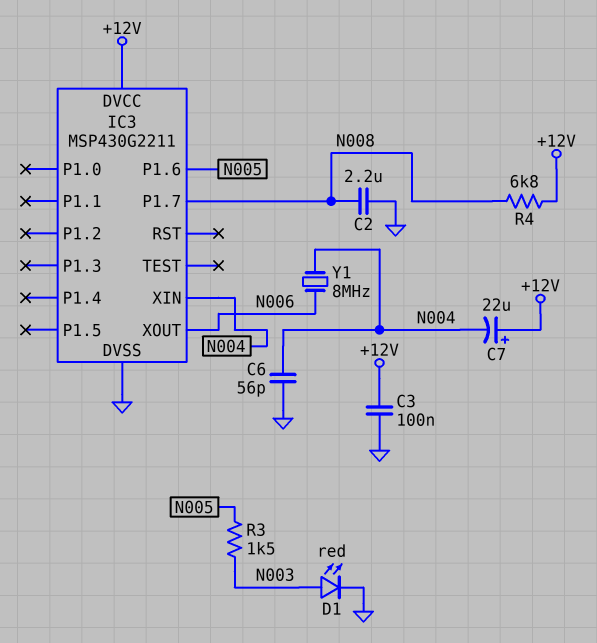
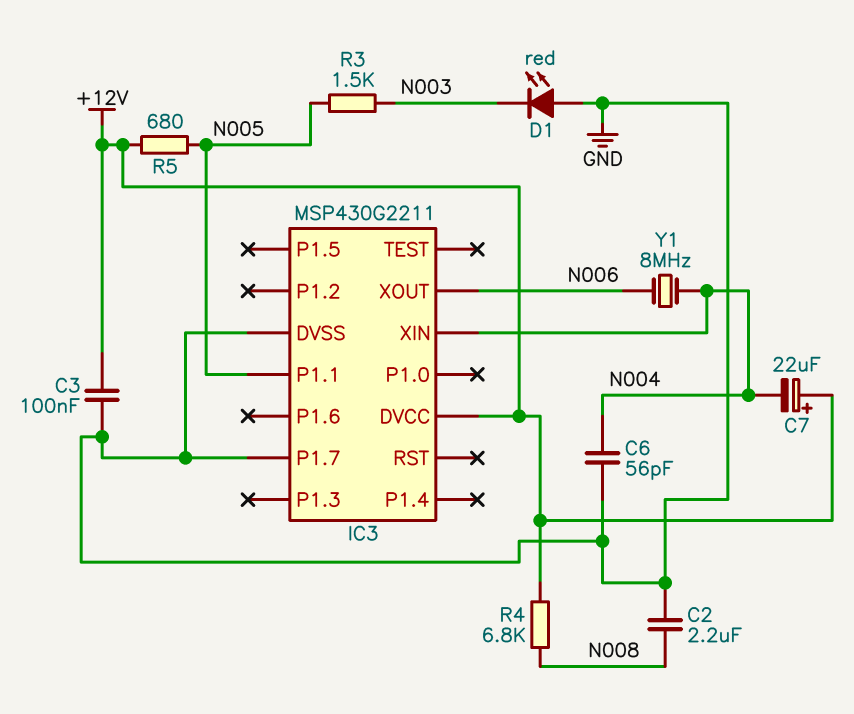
D1: LED red (A N003, K GND) -> LED red (A GND, K N003)
IC3 pin P1.1: none -> N005
IC3 pin P1.6: N005 -> none
IC3 pin P1.7: N008 -> GND
R5: none -> 680 (+12V, N005)

